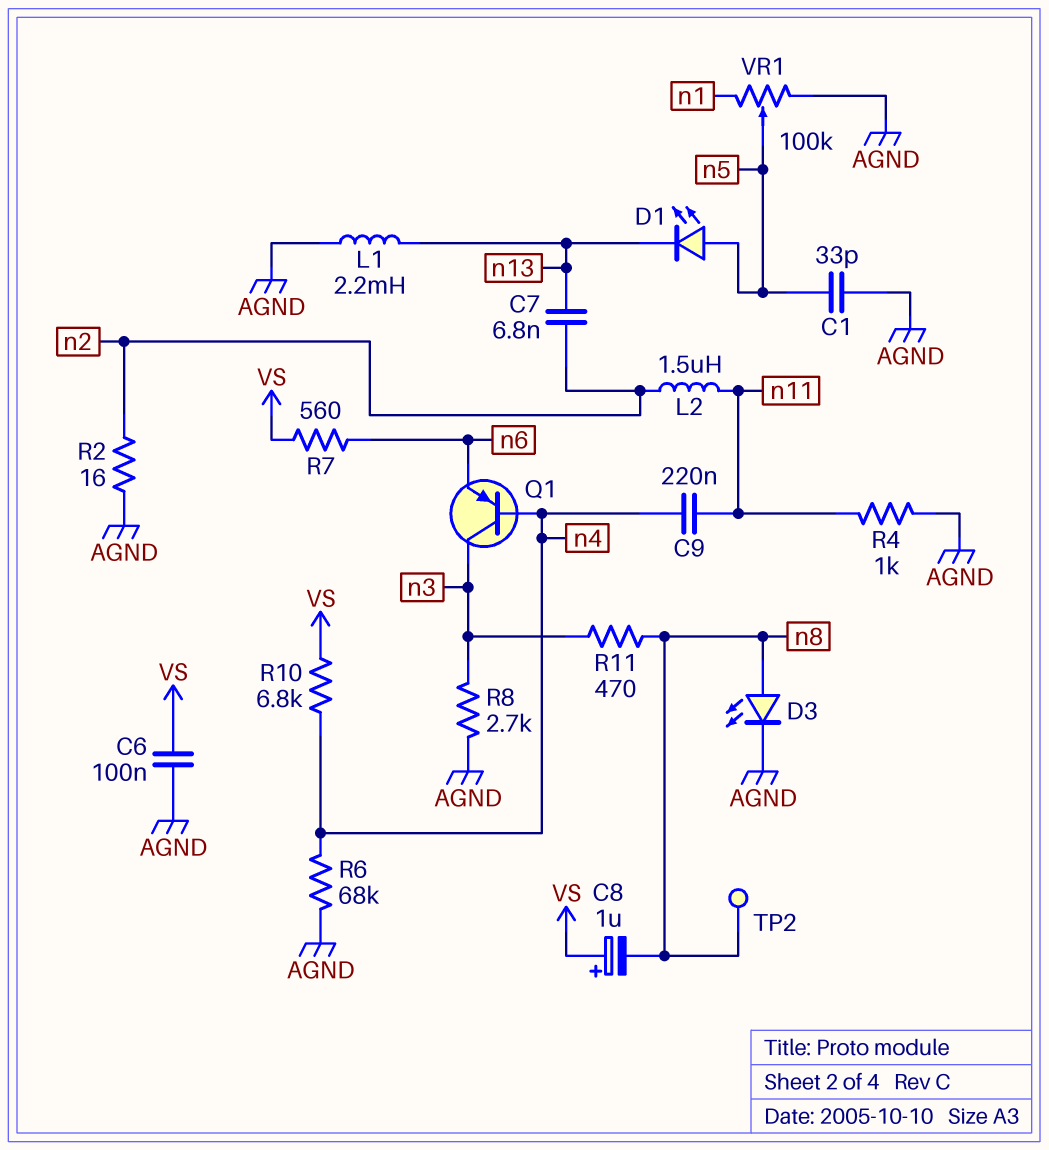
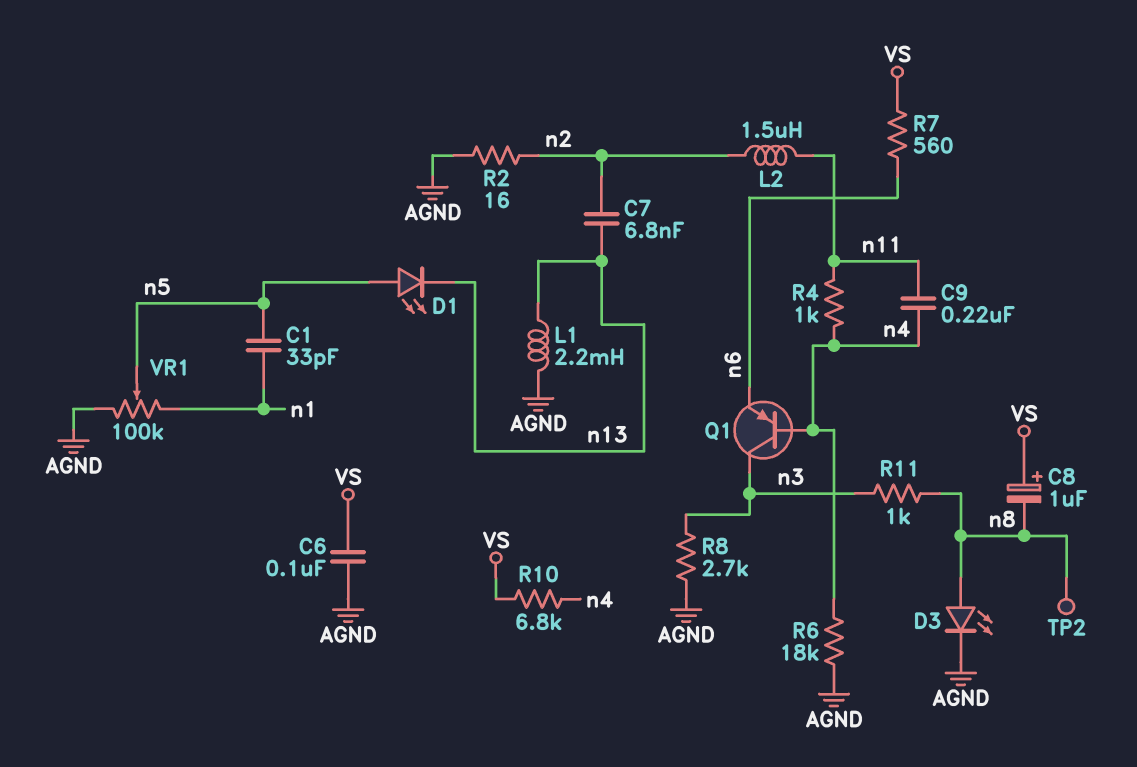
C1: 33pF (AGND, n5) -> 33pF (n1, n5)
R4: 1k (AGND, n11) -> 1k (n4, n11)
R6: 68k (AGND, n4) -> 18k (AGND, n4)
R11: 470 (n3, n8) -> 1k (n3, n8)

